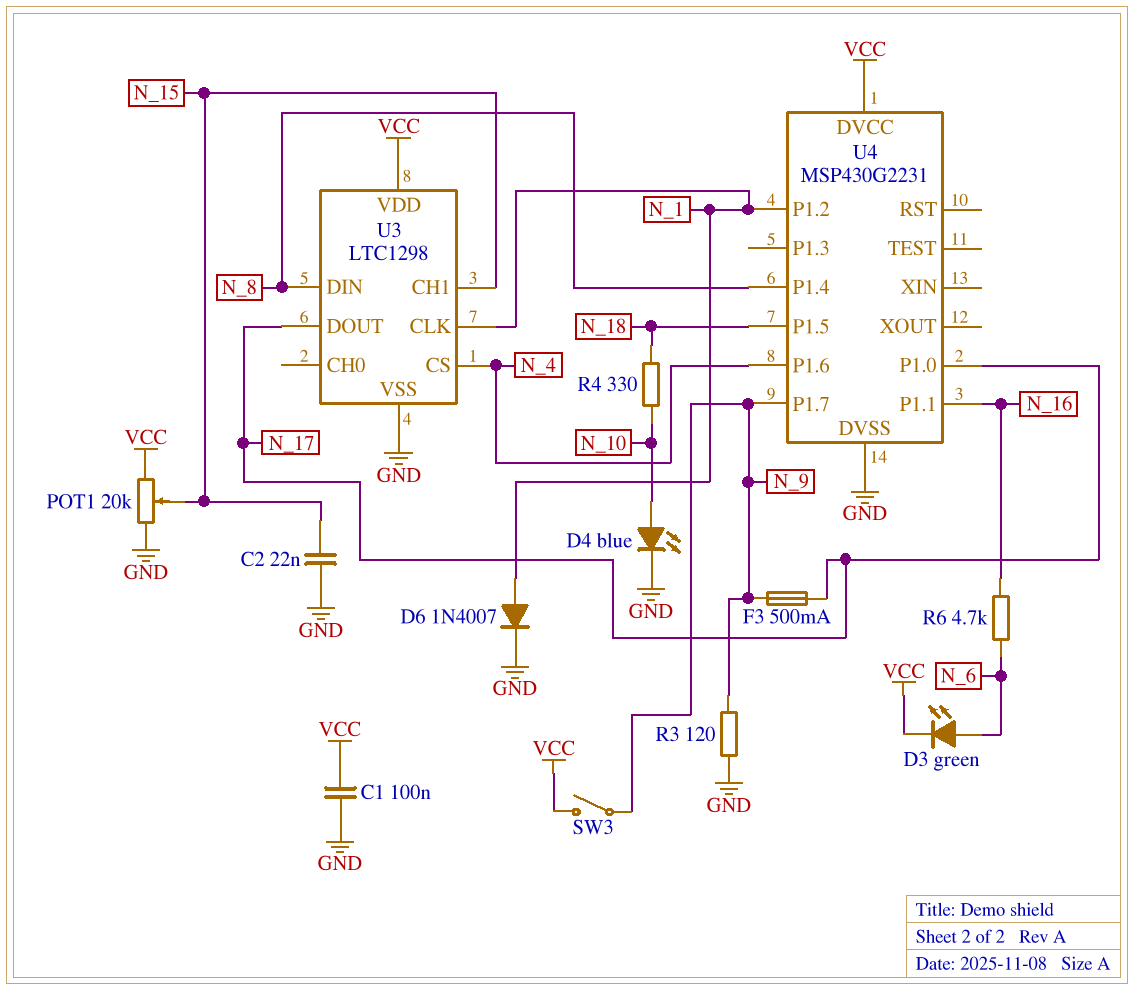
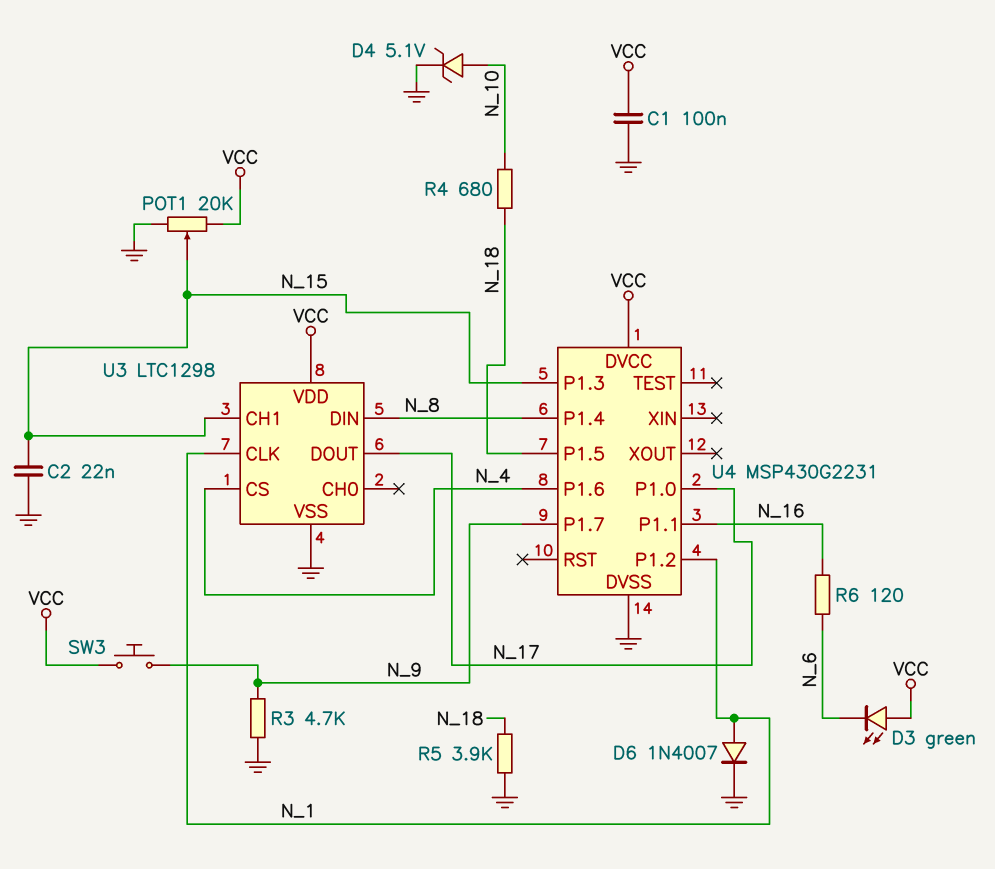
D3: LED green (A N_6, K VCC) -> LED green (A VCC, K N_6)
D4: LED blue (A N_10, K GND) -> zener 5.1V (A N_10, K GND)
F3: 500mA (N_9, N_17) -> none
R3: 120 (GND, N_9) -> 4.7k (GND, N_9)
R4: 330 (N_10, N_18) -> 680 (N_10, N_18)
R5: none -> 3.9k (GND, N_18)
R6: 4.7k (N_6, N_16) -> 120 (N_6, N_16)
SW3: switch (N_9, VCC) -> button (N_9, VCC)
U4 pin P1.3: none -> N_15

